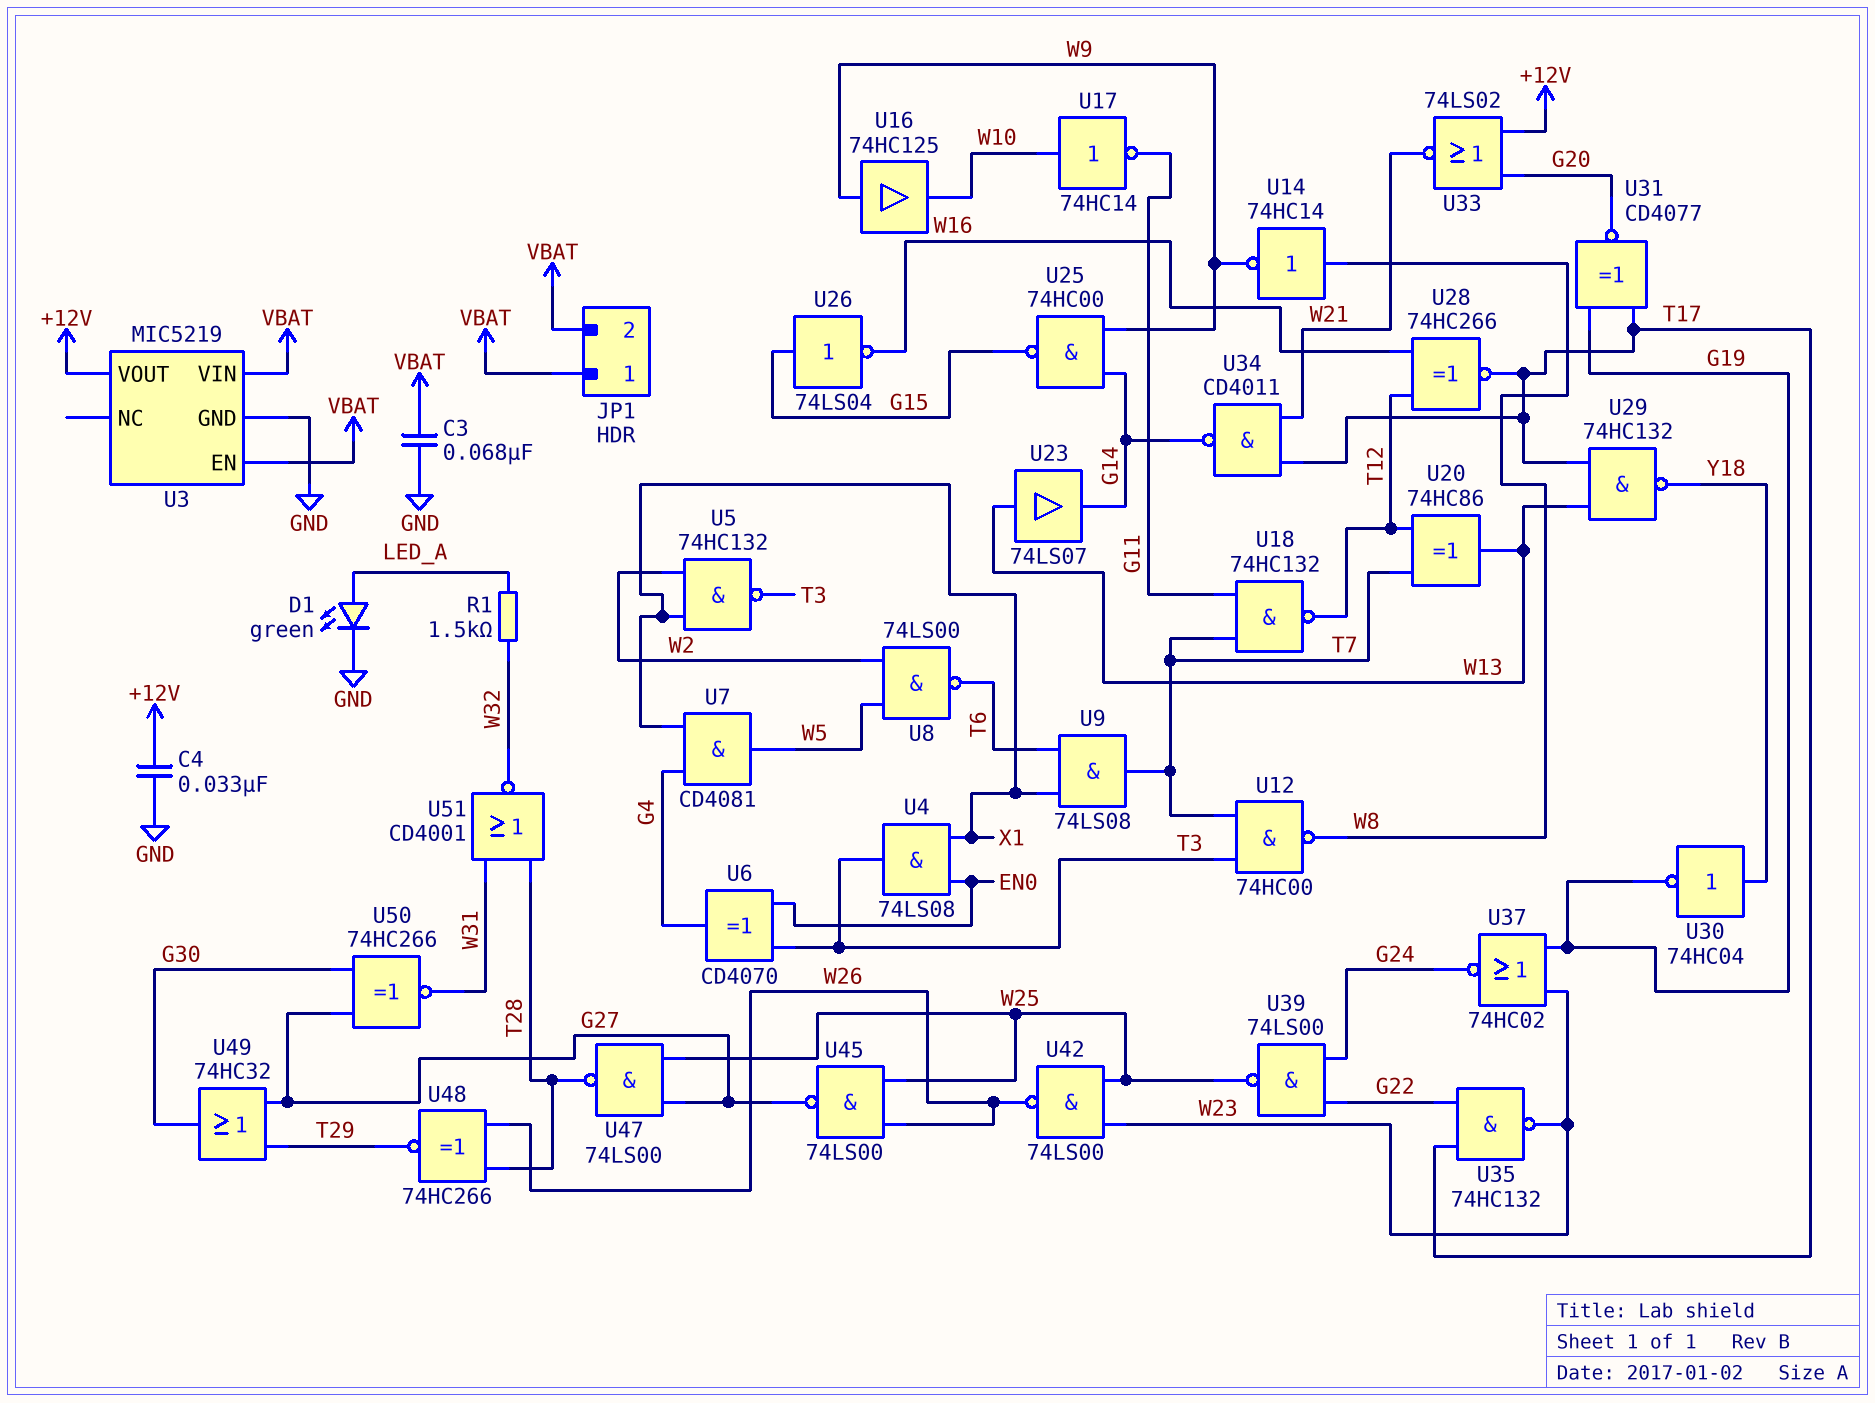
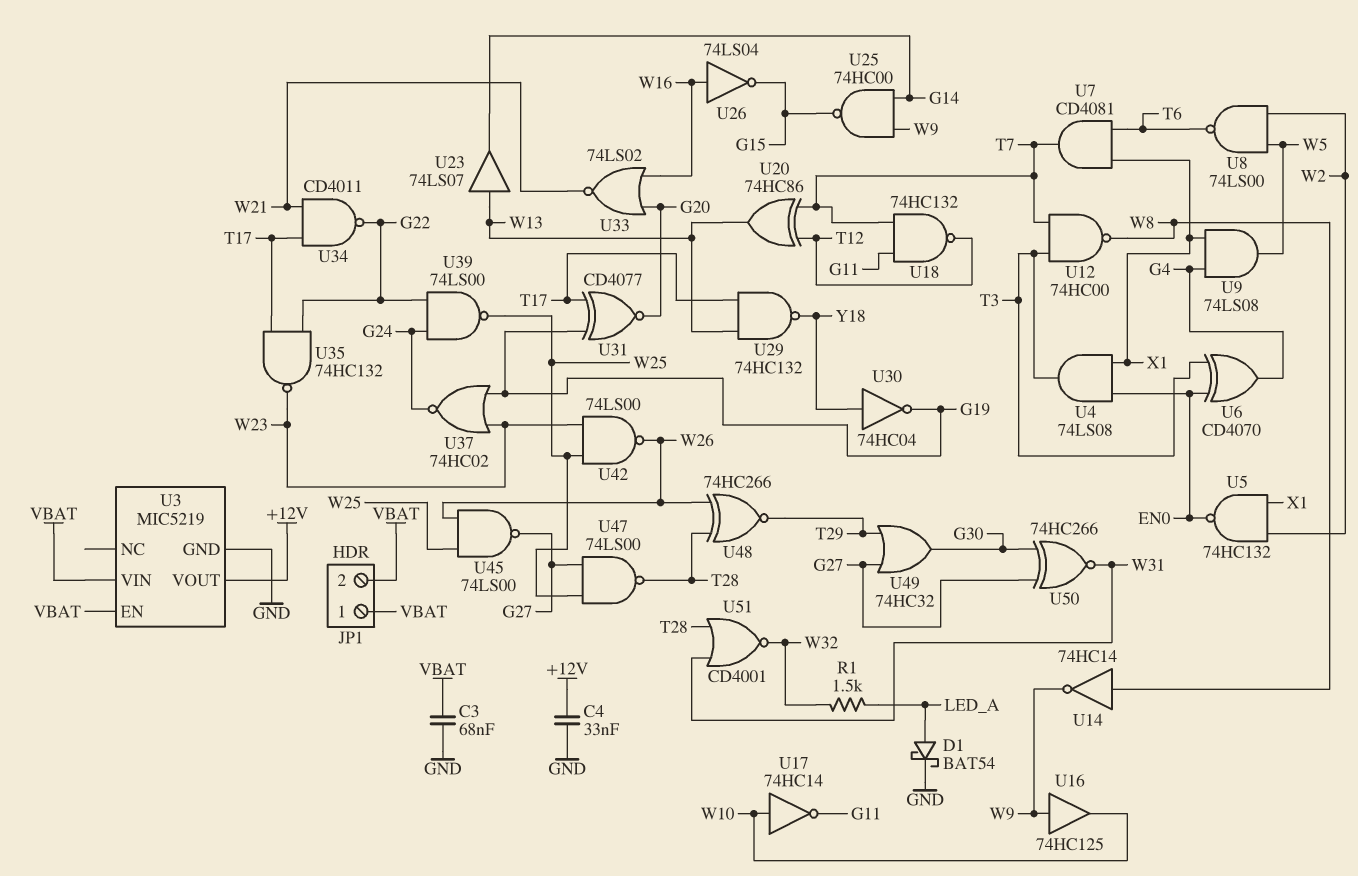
D1: LED green (A LED_A, K GND) -> schottky BAT54 (A LED_A, K GND)
U5: NAND 74HC132 (in W2, in X1, out T3) -> NAND 74HC132 (in W2, in X1, out EN0)
U7: AND CD4081 (in G4, in X1, out W5) -> AND CD4081 (in T6, in X1, out T7)
U9: AND 74LS08 (in T6, in X1, out T7) -> AND 74LS08 (in G4, in X1, out W5)
U26: NOT 74LS04 (in G15, out W16) -> NOT 74LS04 (in W16, out G15)
U28: XNOR 74HC266 (in T12, in W16, out T17) -> none
U33: NOR 74LS02 (in +12V, in G20, out W21) -> NOR 74LS02 (in G20, in W16, out W21)
U34: NAND CD4011 (in T17, in W21, out G14) -> NAND CD4011 (in T17, in W21, out G22)

